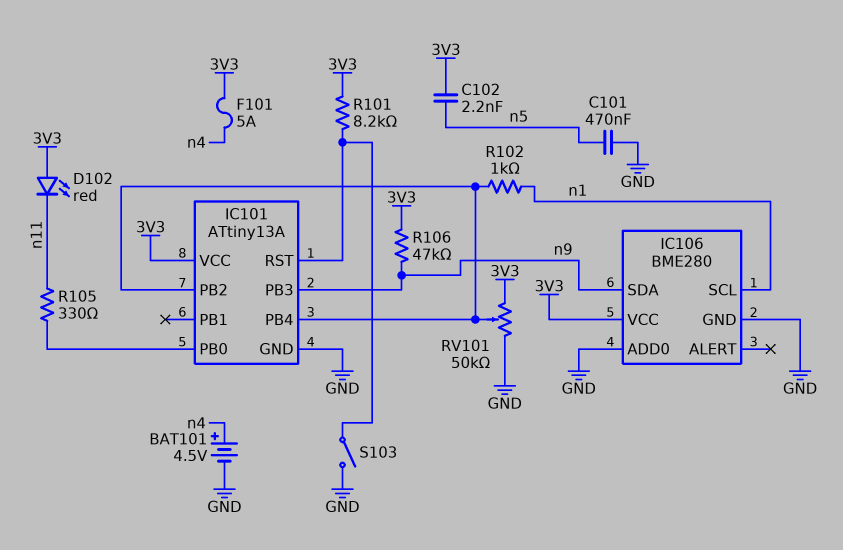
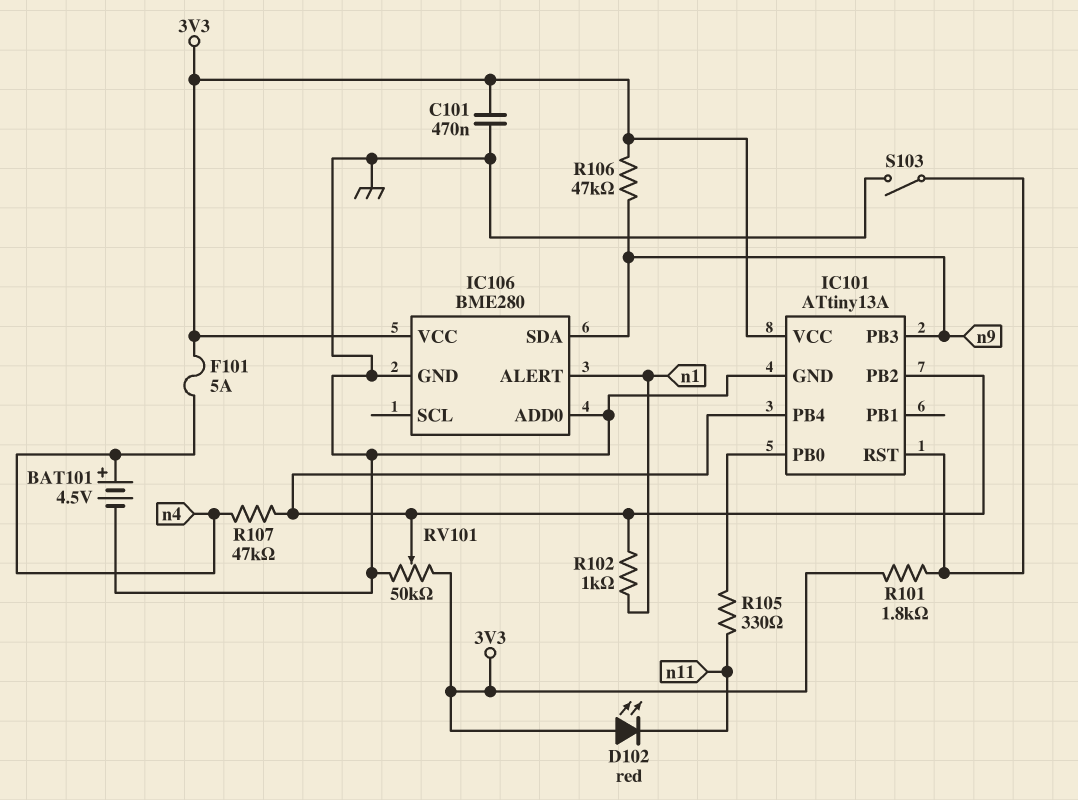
C101: 470nF (GND, n5) -> 470nF (3V3, GND)
C102: 2.2nF (3V3, n5) -> none
IC106 pin ALERT: none -> n1
IC106 pin SCL: n1 -> none
R101: 8.2k (3V3, IC101/RST) -> 1.8k (3V3, IC101/RST)
R107: none -> 47k (IC101/PB2, n4)

